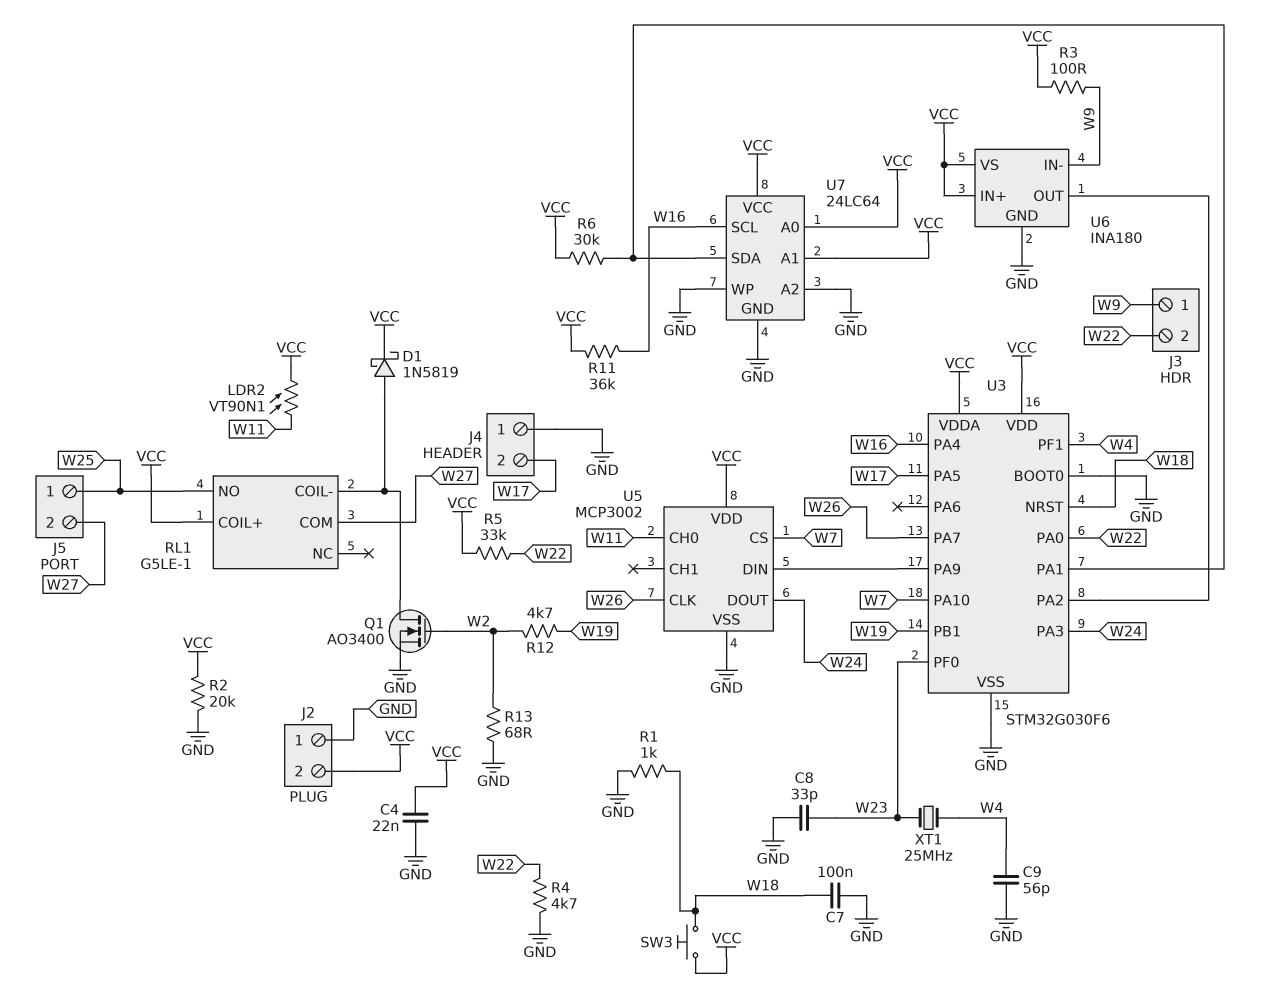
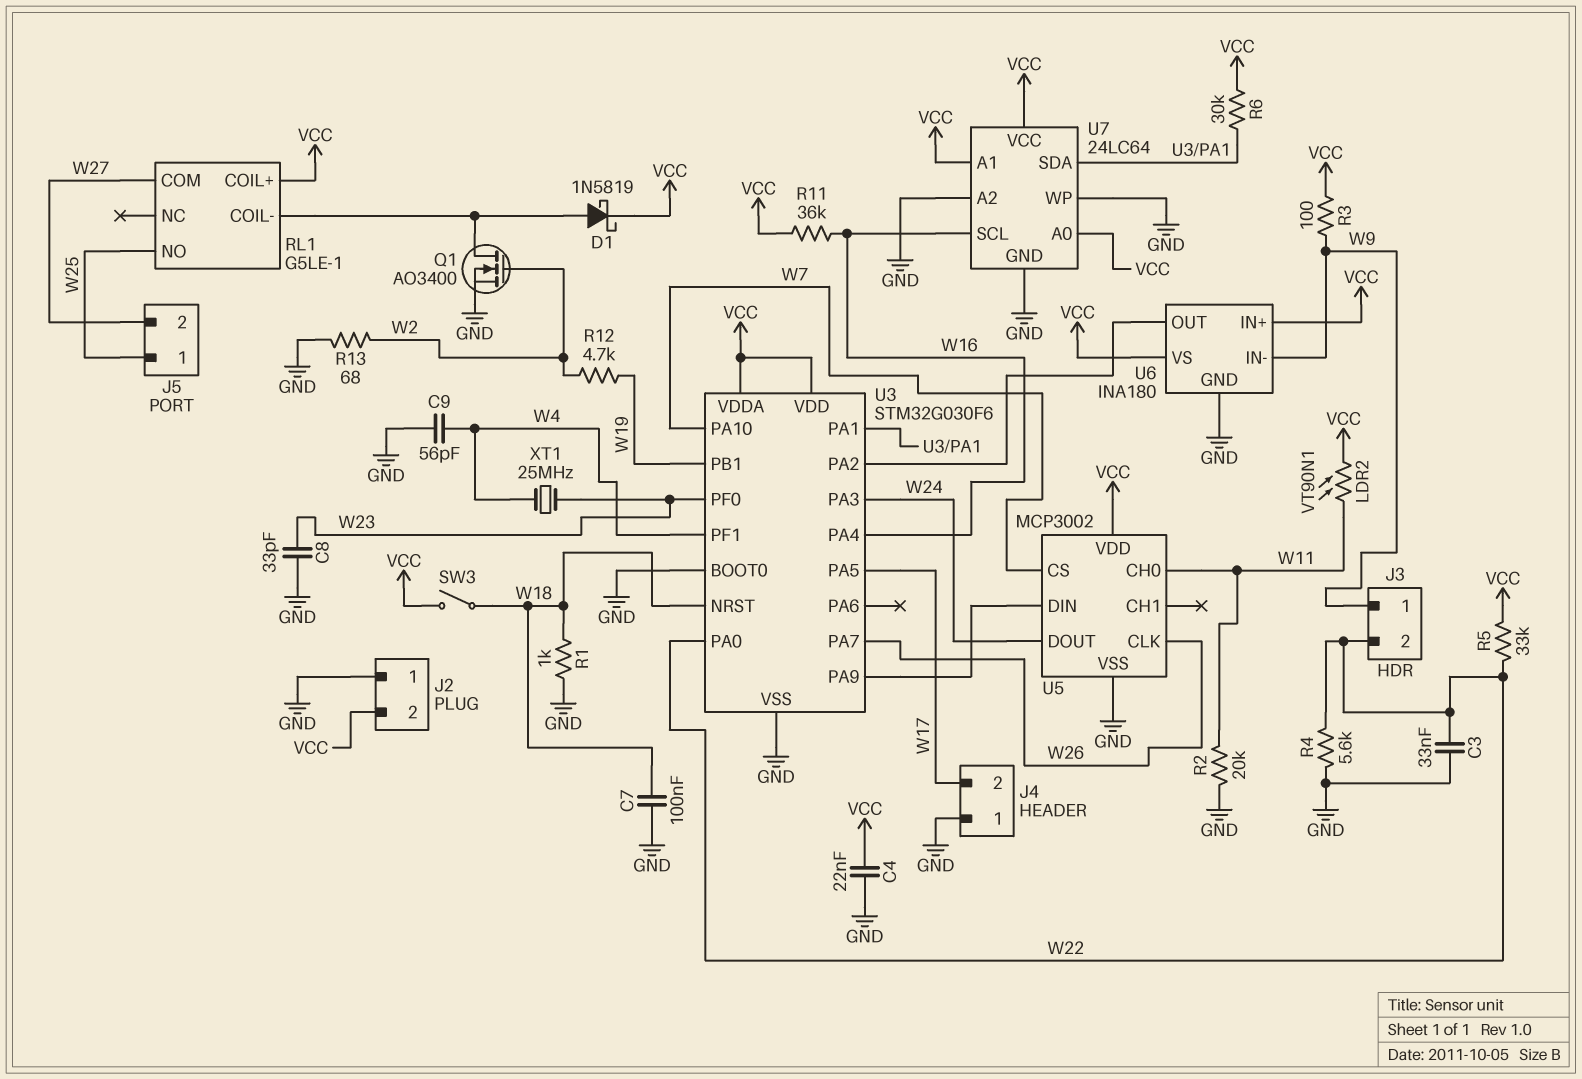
C3: none -> 33nF (GND, W22)
R2: 20k (GND, VCC) -> 20k (GND, W11)
R4: 4.7k (GND, W22) -> 5.6k (GND, W22)
SW3: button (VCC, W18) -> switch (VCC, W18)

